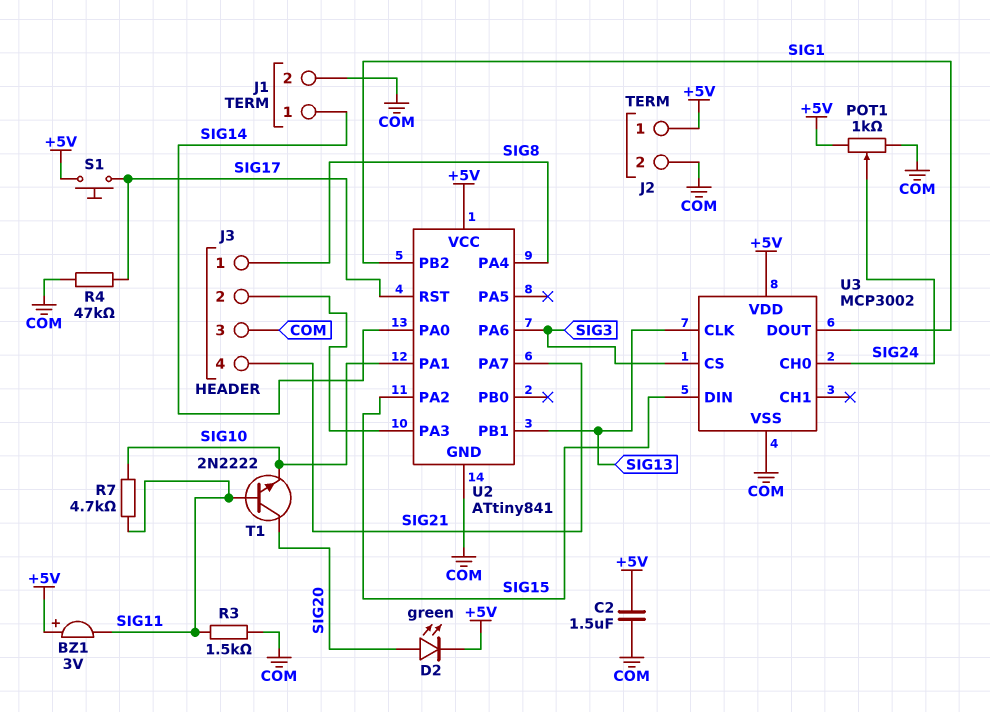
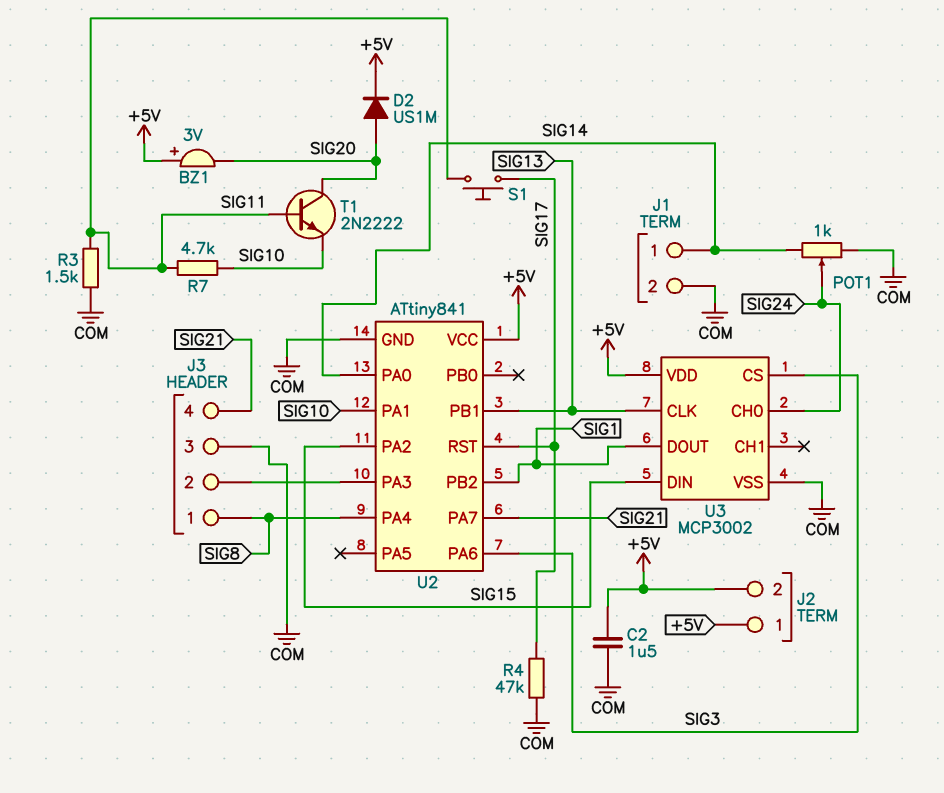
BZ1: buzzer 3V (plus +5V, minus SIG11) -> buzzer 3V (plus +5V, minus SIG20)
D2: LED green (A SIG20, K +5V) -> diode US1M (A SIG20, K +5V)
J2 pin 2: COM -> +5V
POT1: 1k (+5V, COM, wiper SIG24) -> 1k (COM, SIG14, wiper SIG24)
S1: button (+5V, SIG17) -> button (SIG11, SIG17)

